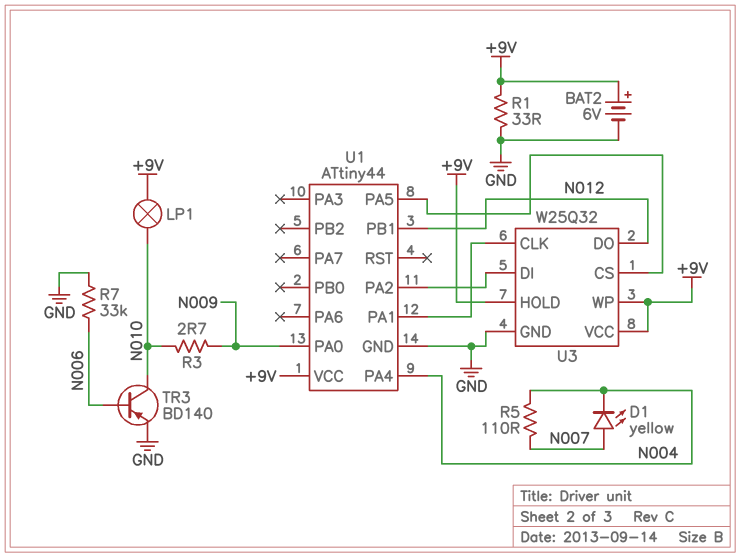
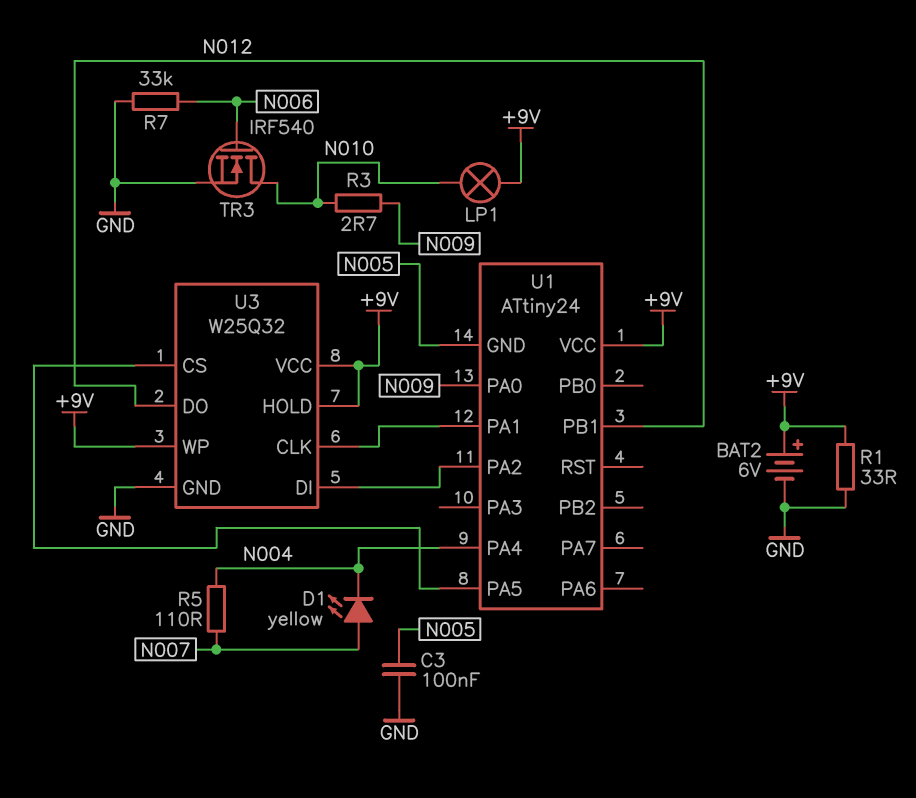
C3: none -> 100nF (GND, N005)
TR3: PNP BD140 (B N006, C N010, E GND) -> NMOS IRF540 (G N006, D N010, S GND)
U1: ATtiny44 -> ATtiny24
U1 pin GND: GND -> N005

